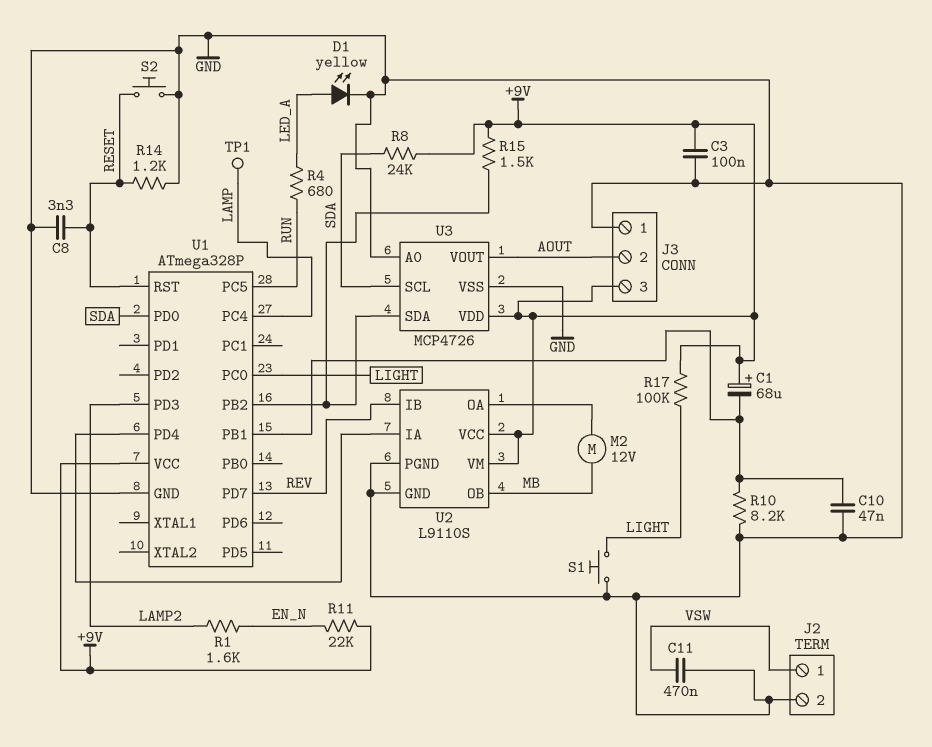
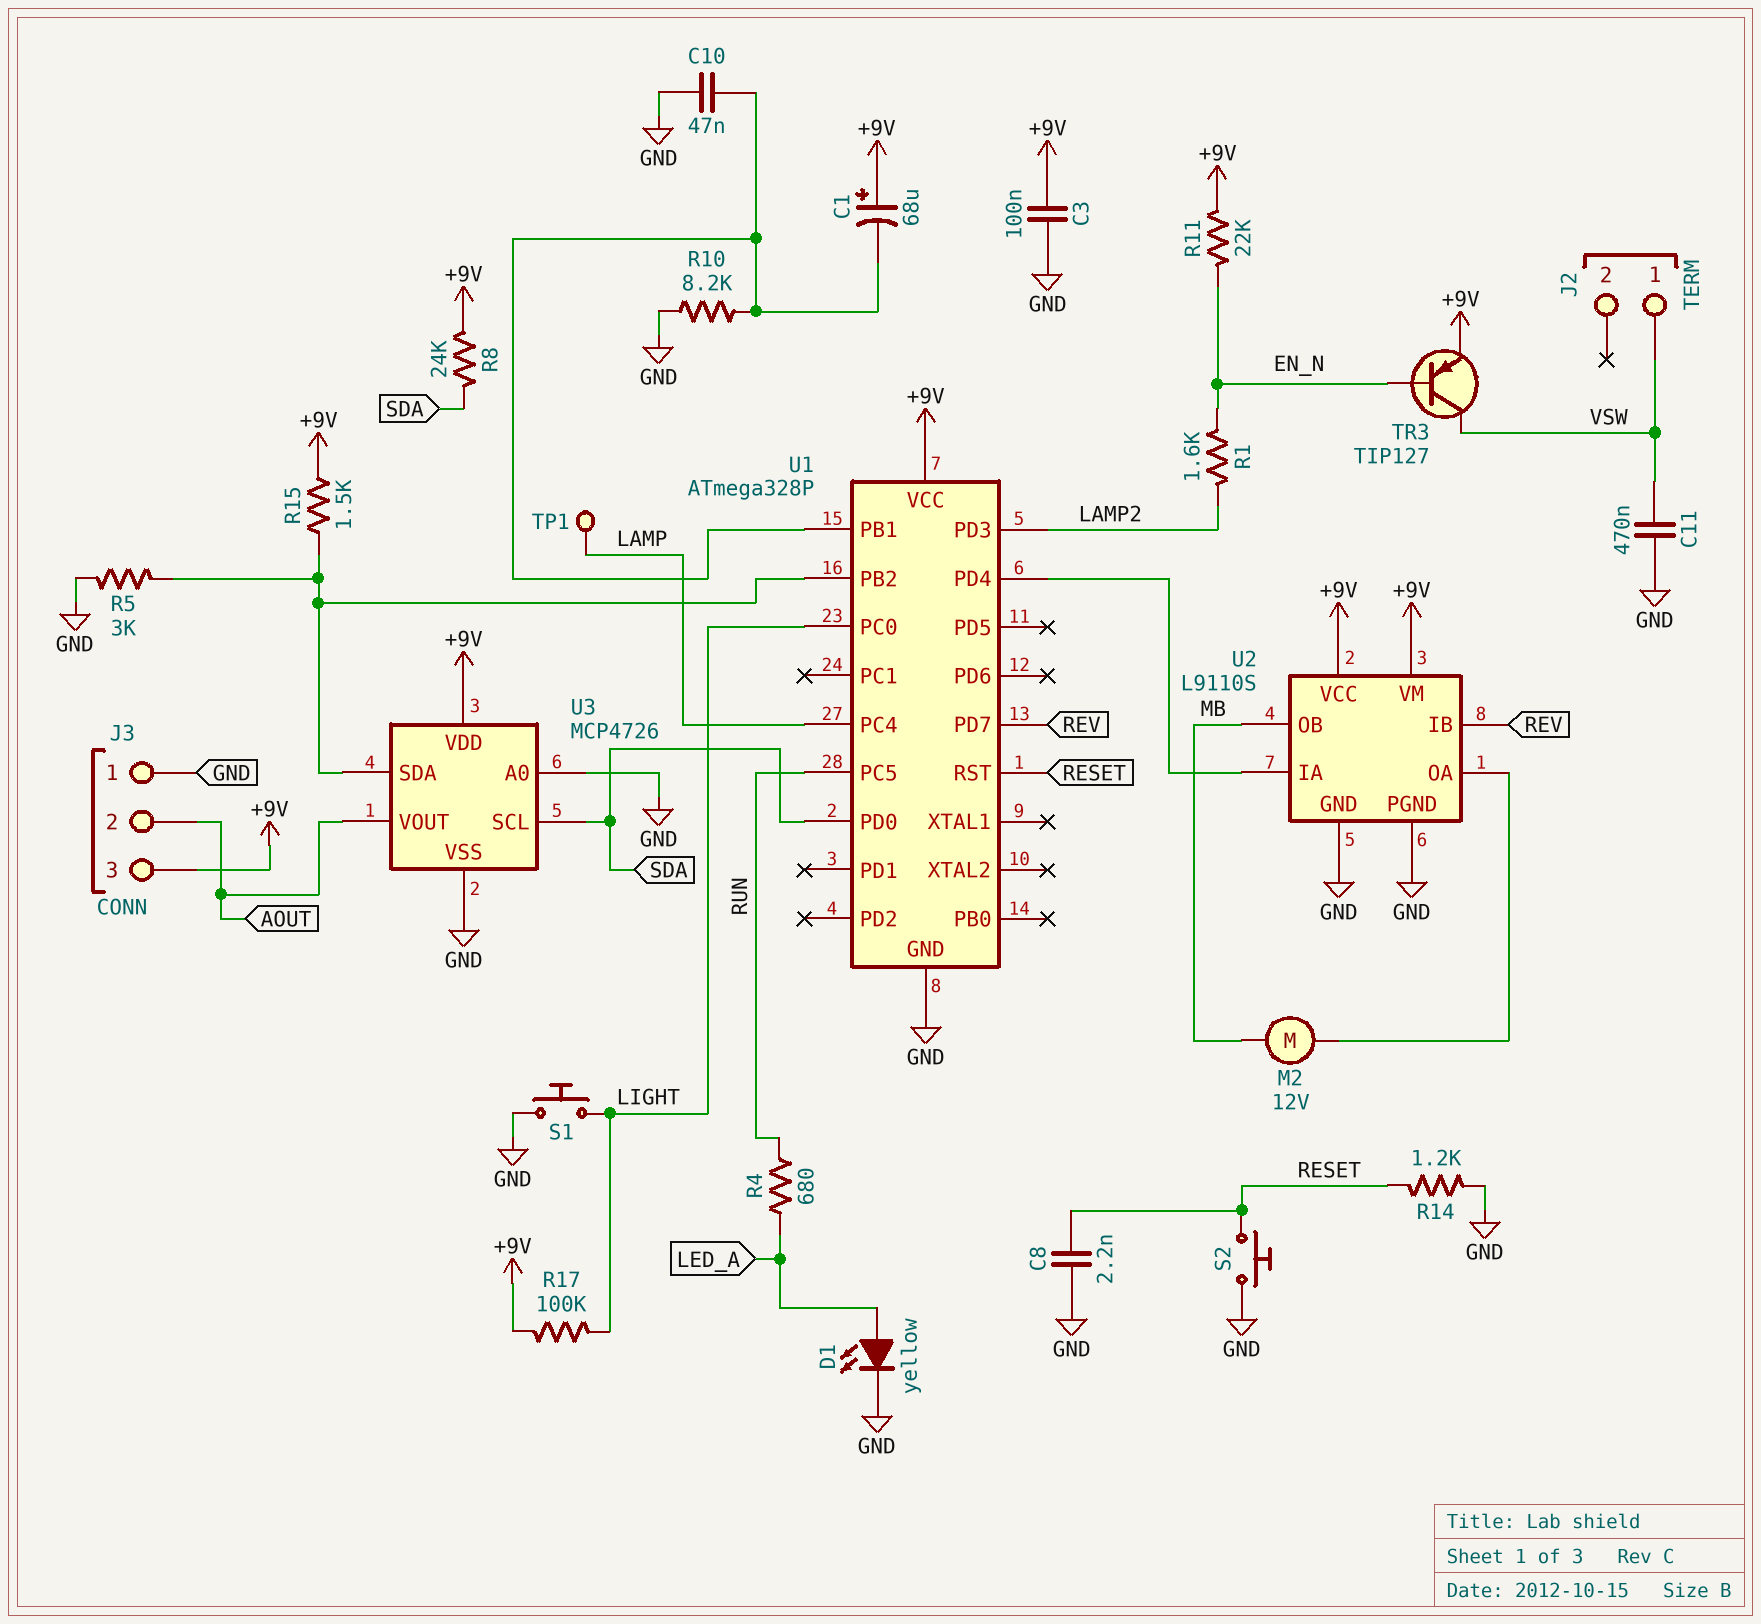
C8: 3.3nF (GND, RESET) -> 2.2nF (GND, RESET)
J2 pin 2: GND -> none
R5: none -> 3k (GND, U1/PB2)
TR3: none -> PNP TIP127 (B EN_N, C VSW, E +9V)

